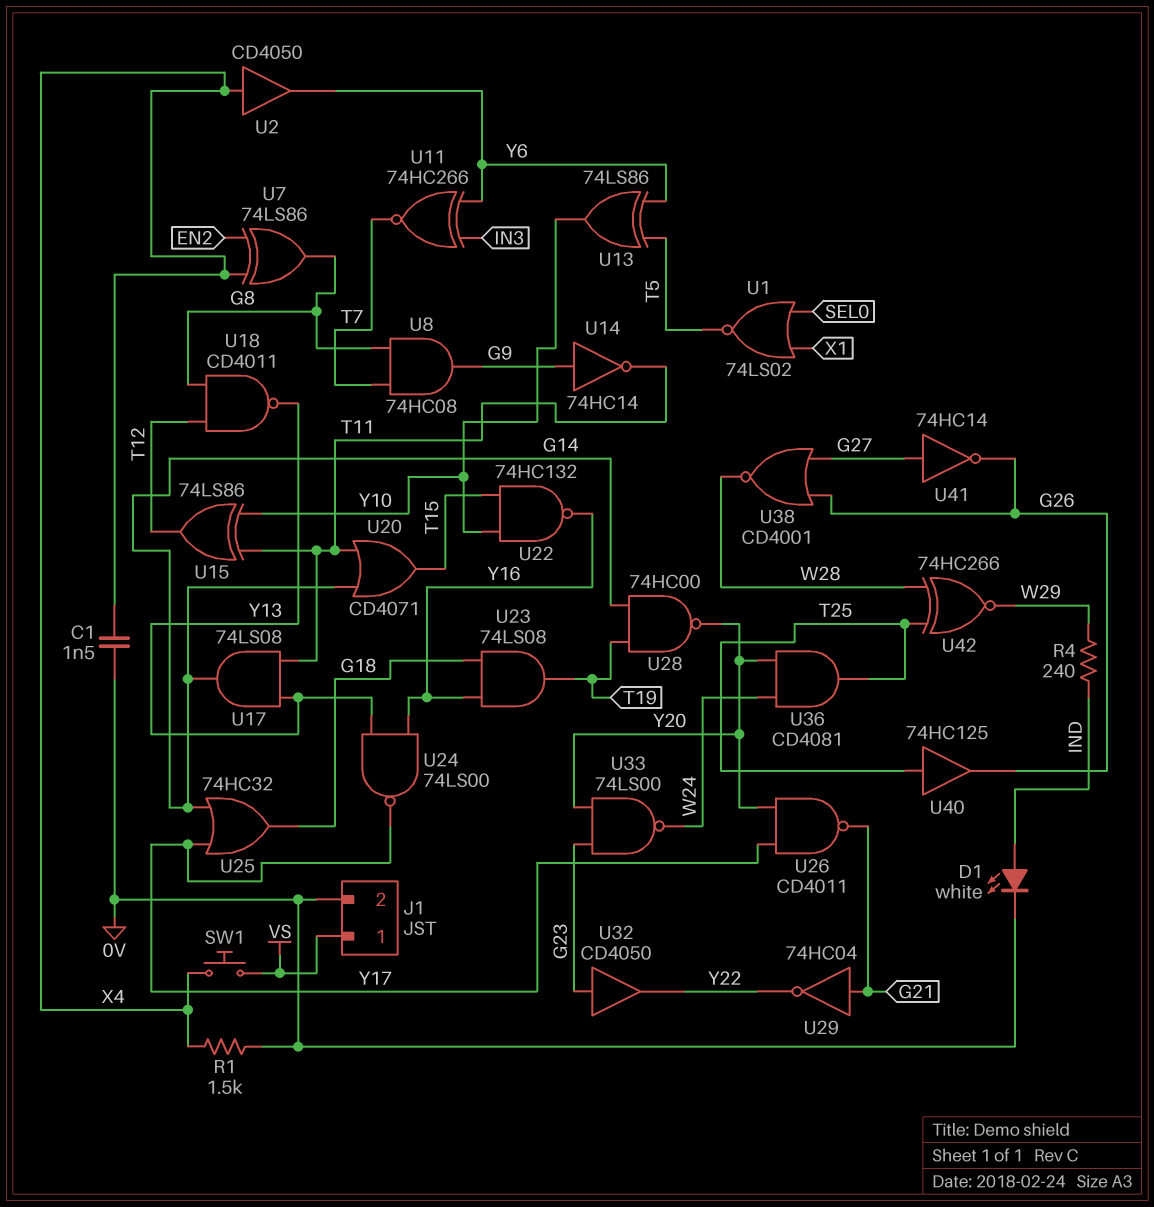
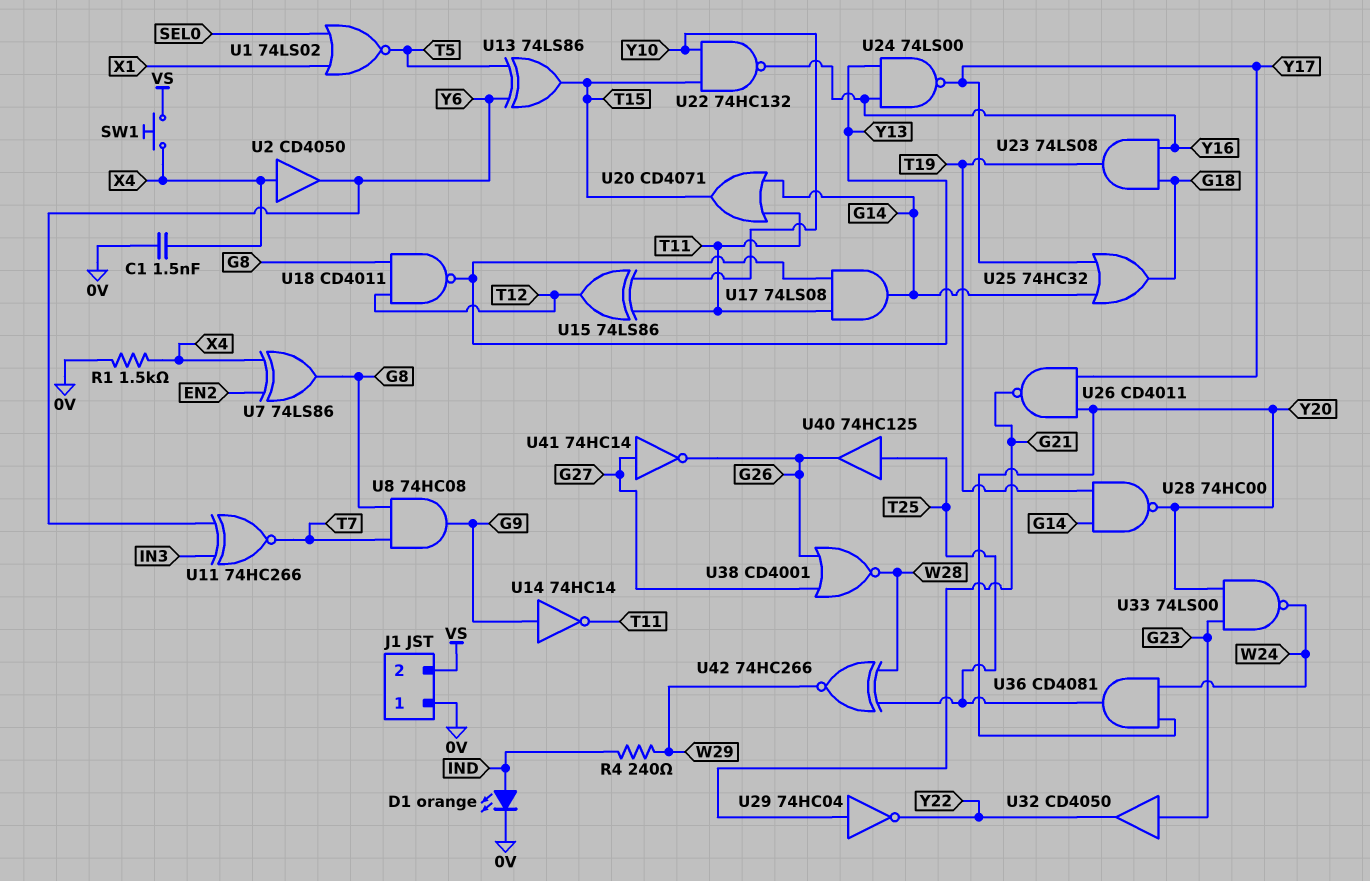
D1: LED white (A IND, K 0V) -> LED orange (A IND, K 0V)
J1 pin 1: VS -> 0V
J1 pin 2: 0V -> VS
U13: XOR 74LS86 (in T5, in Y6, out Y10) -> XOR 74LS86 (in T5, in Y6, out T15)

